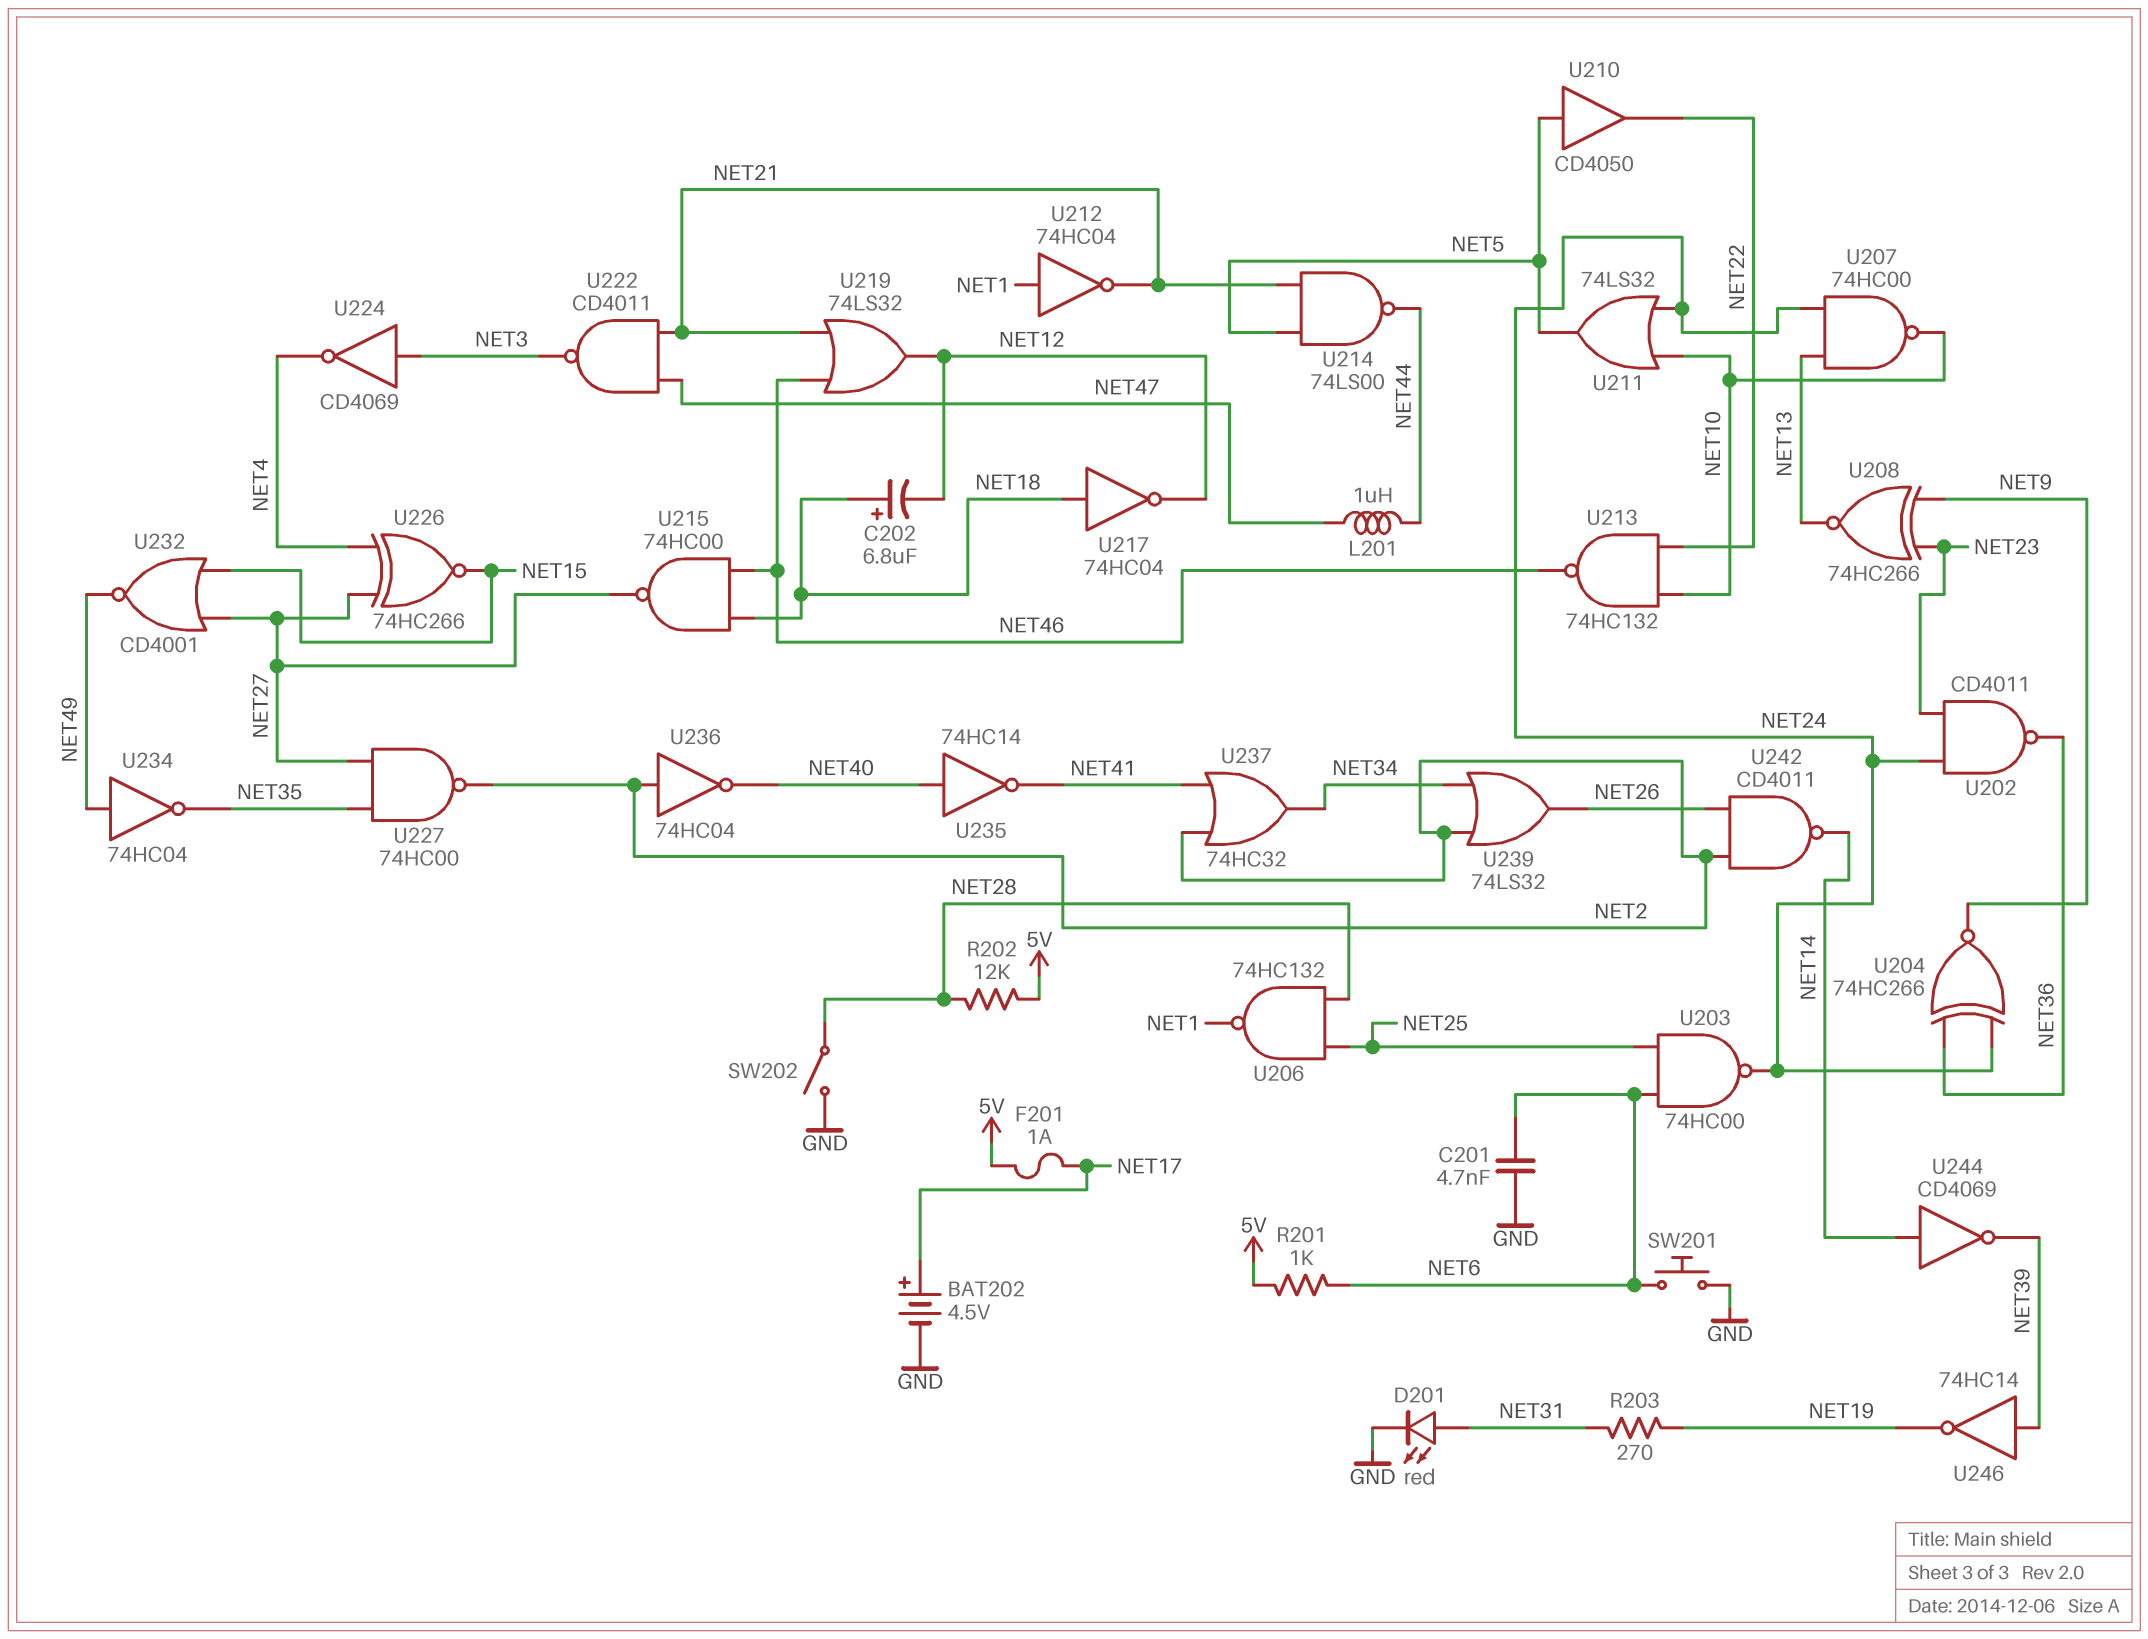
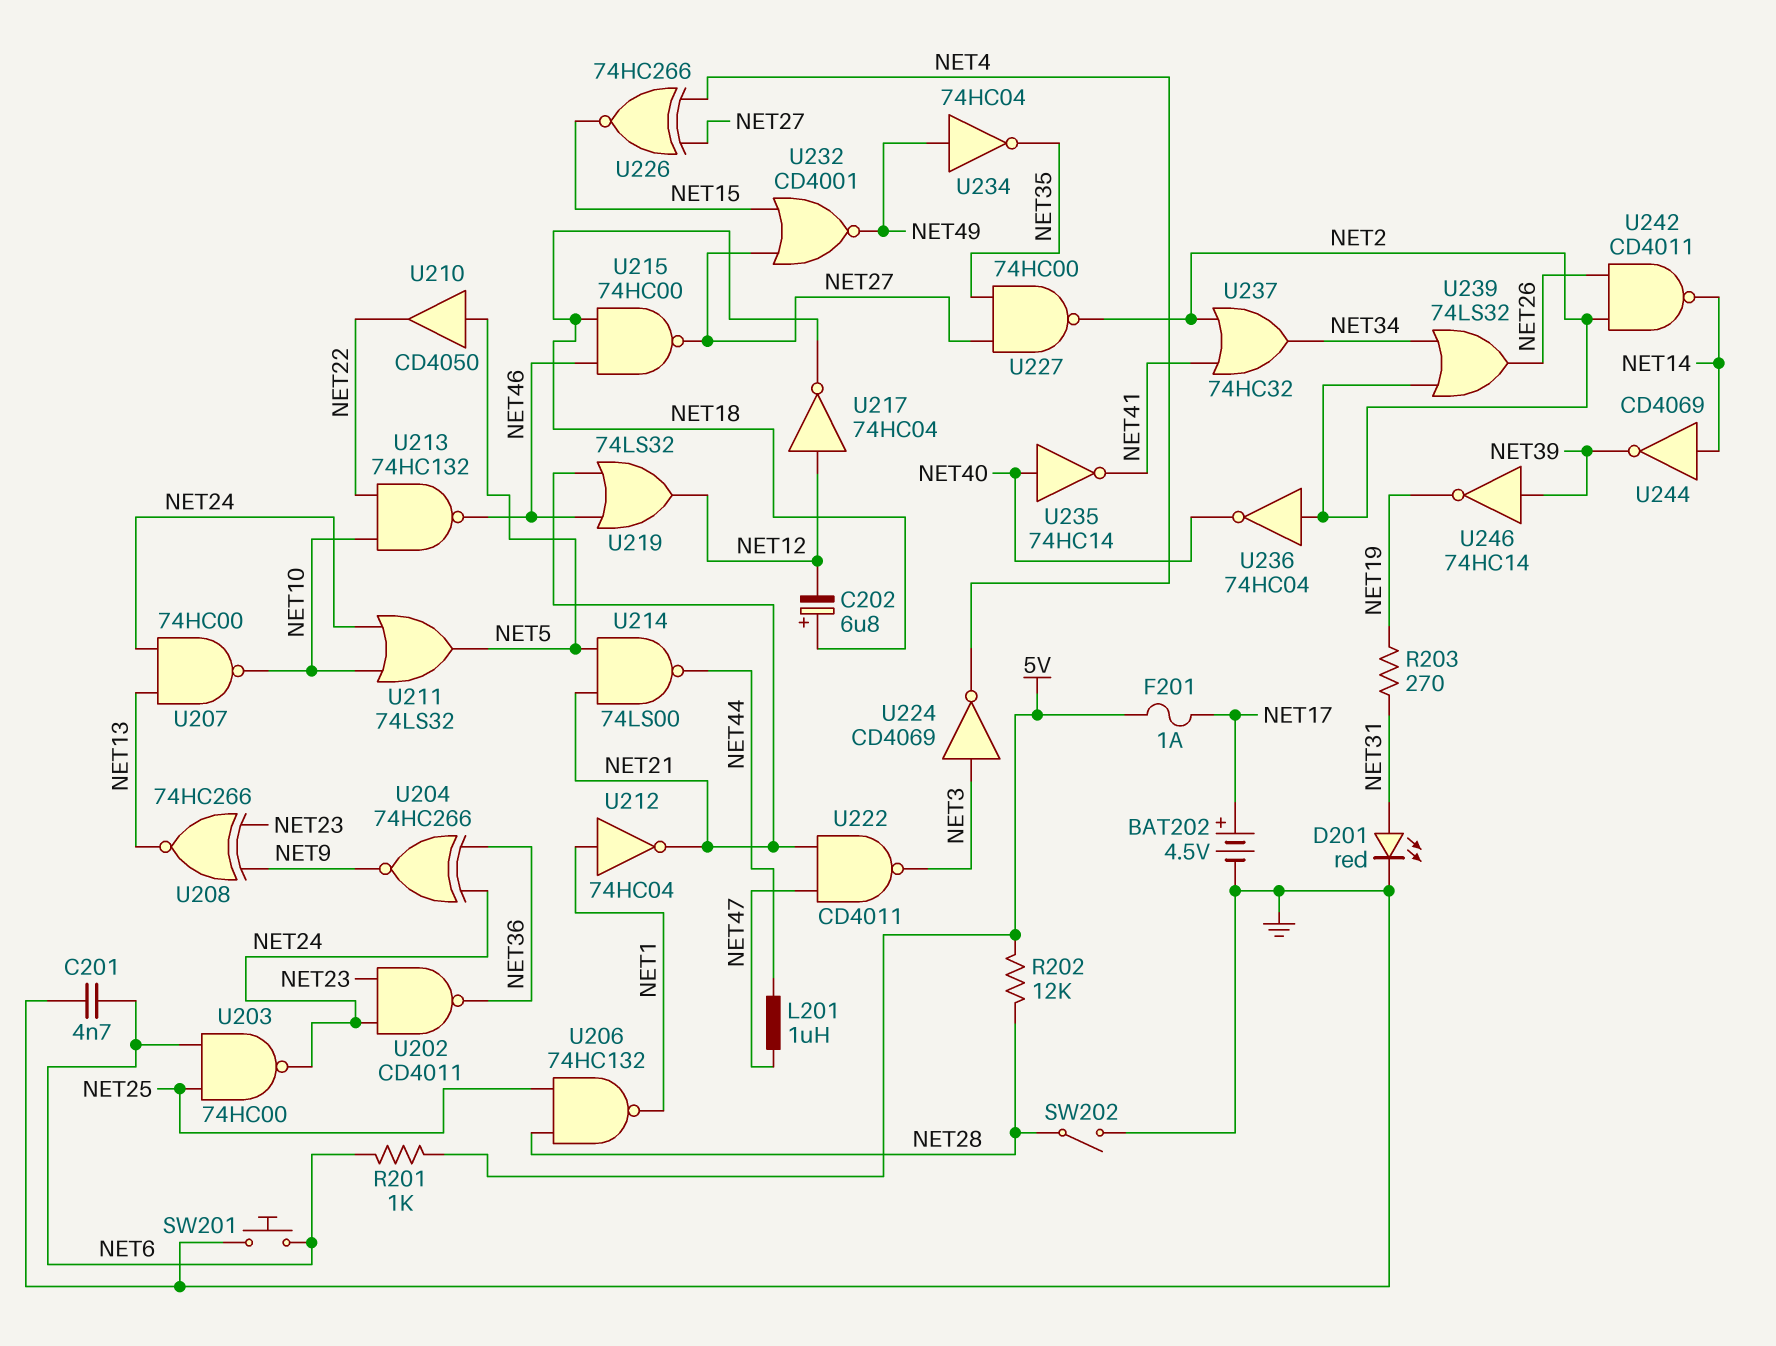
U217: NOT 74HC04 (in NET18, out NET12) -> NOT 74HC04 (in NET12, out NET18)

